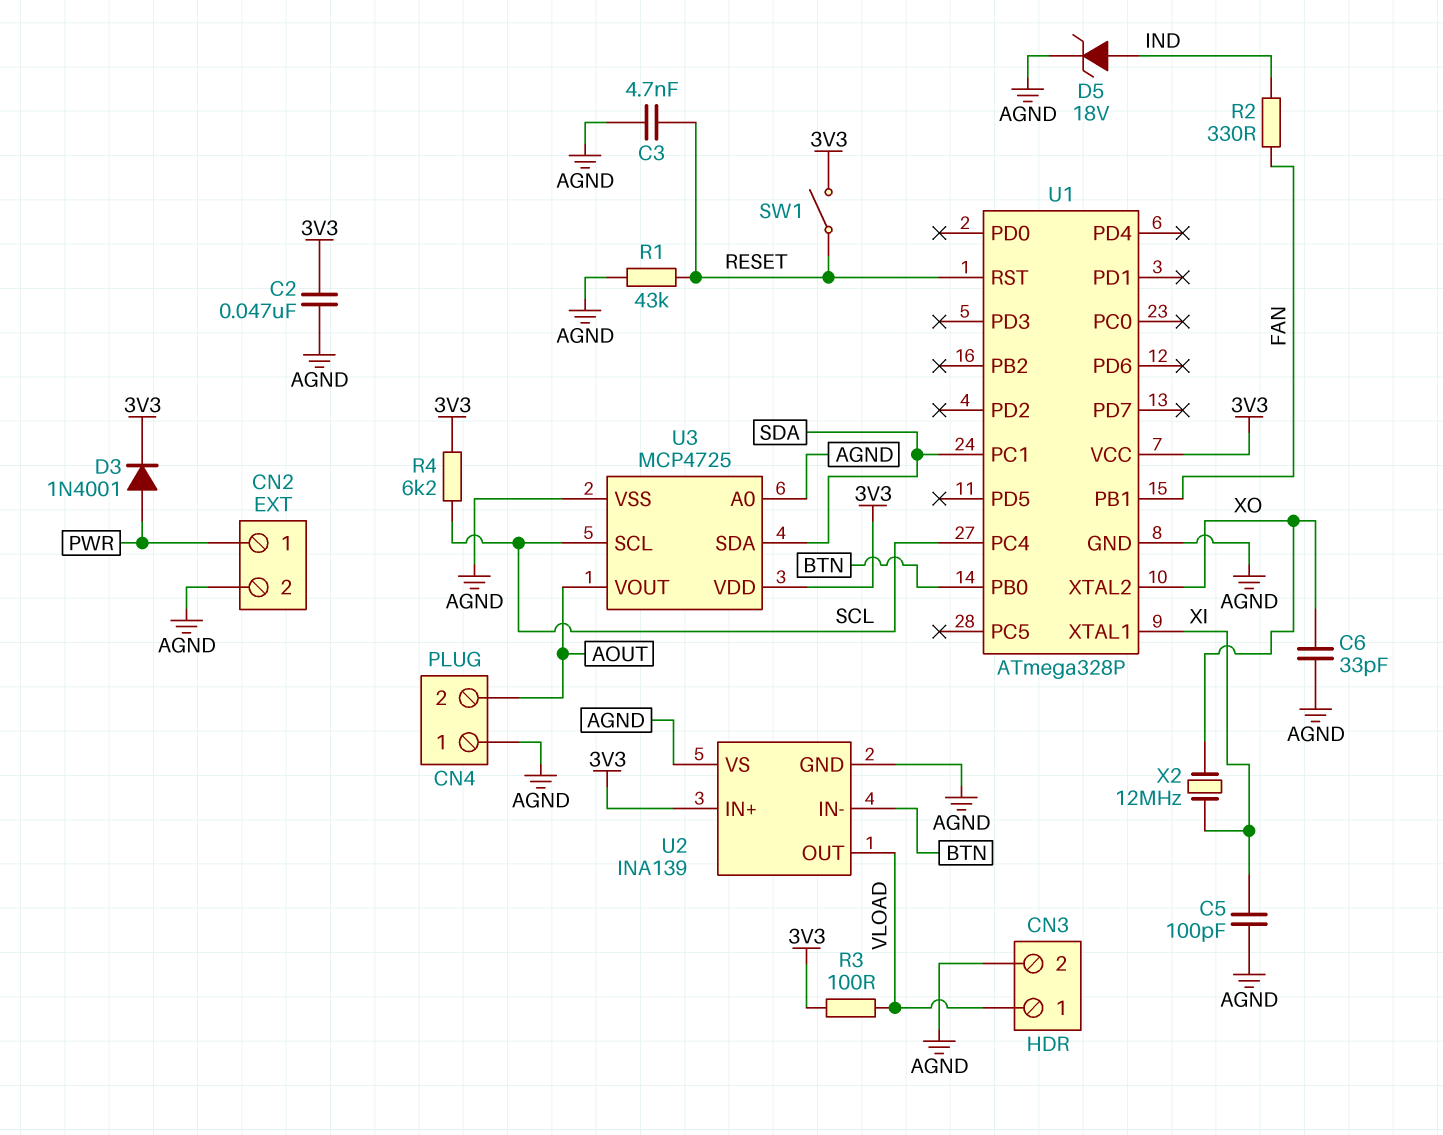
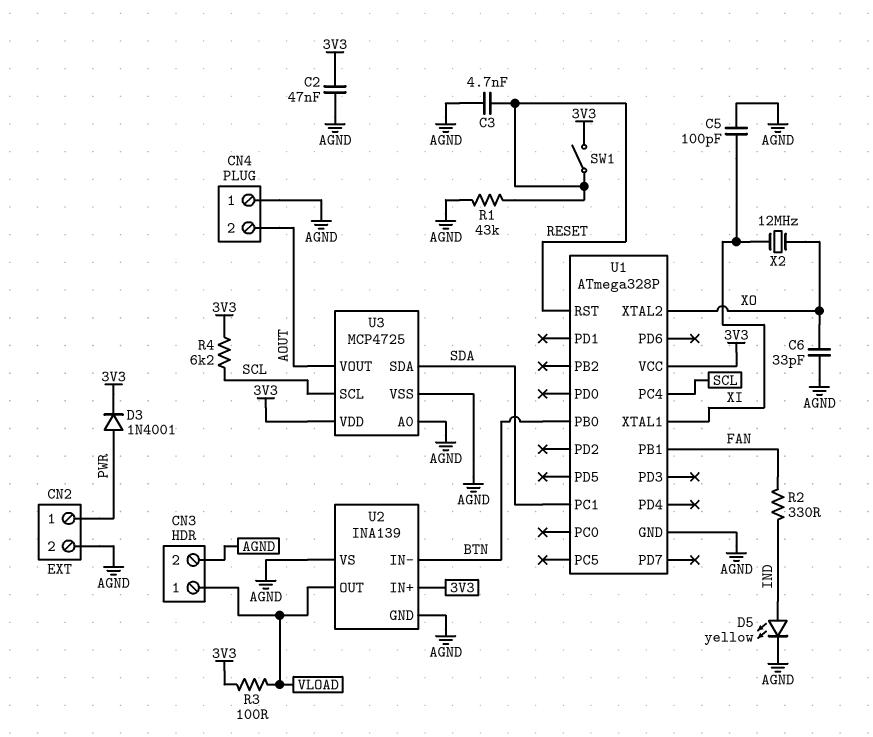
D5: zener 18V (A IND, K AGND) -> LED yellow (A IND, K AGND)

